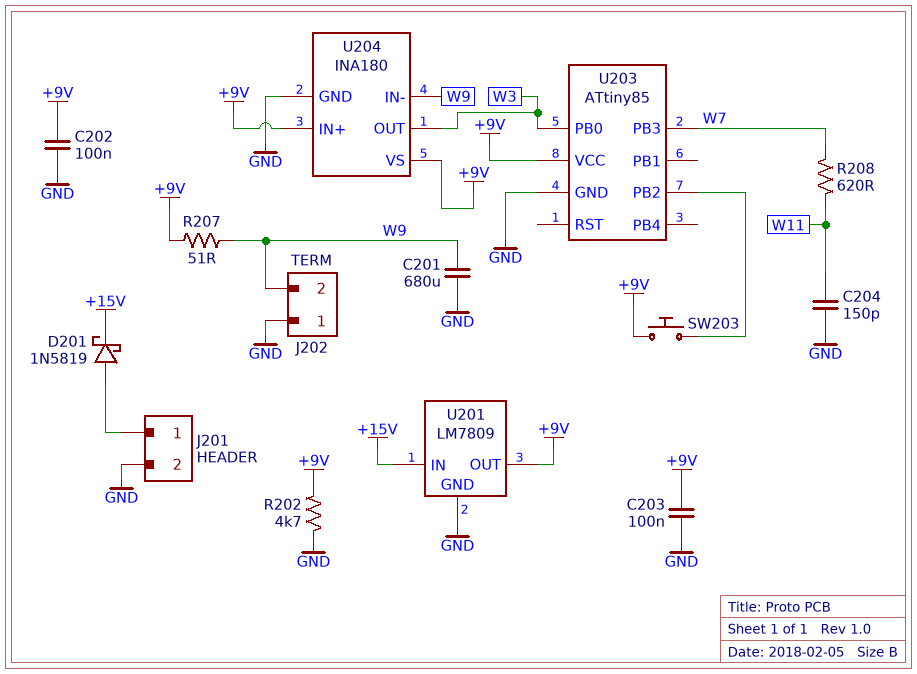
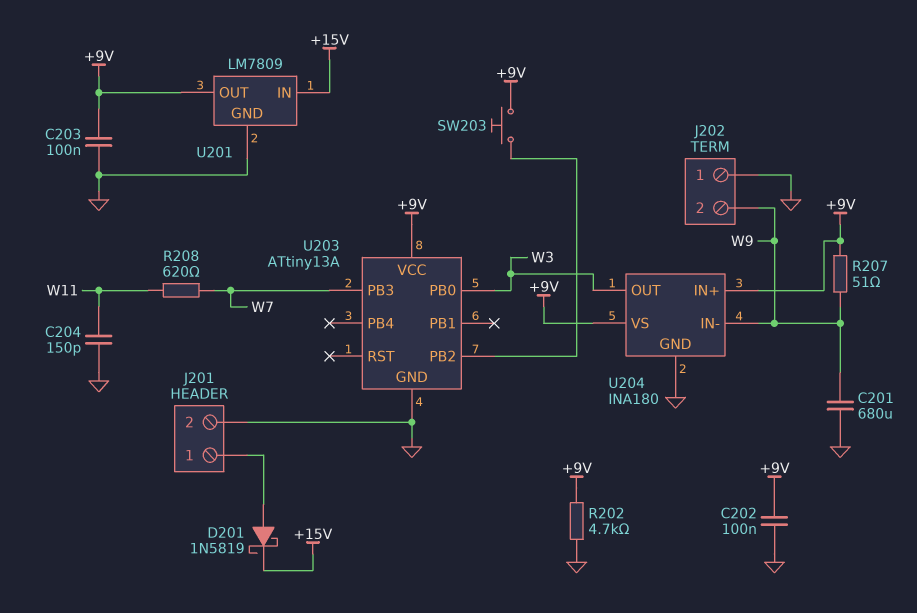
U203: ATtiny85 -> ATtiny13A

